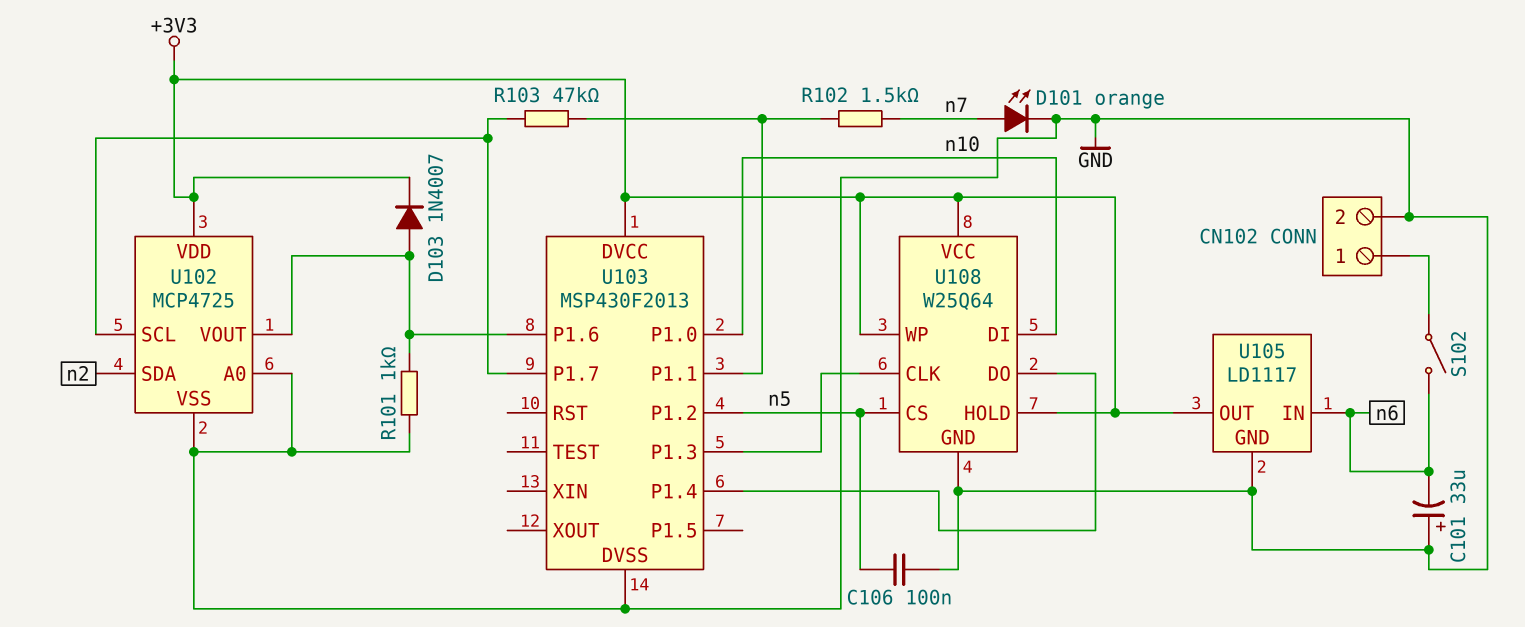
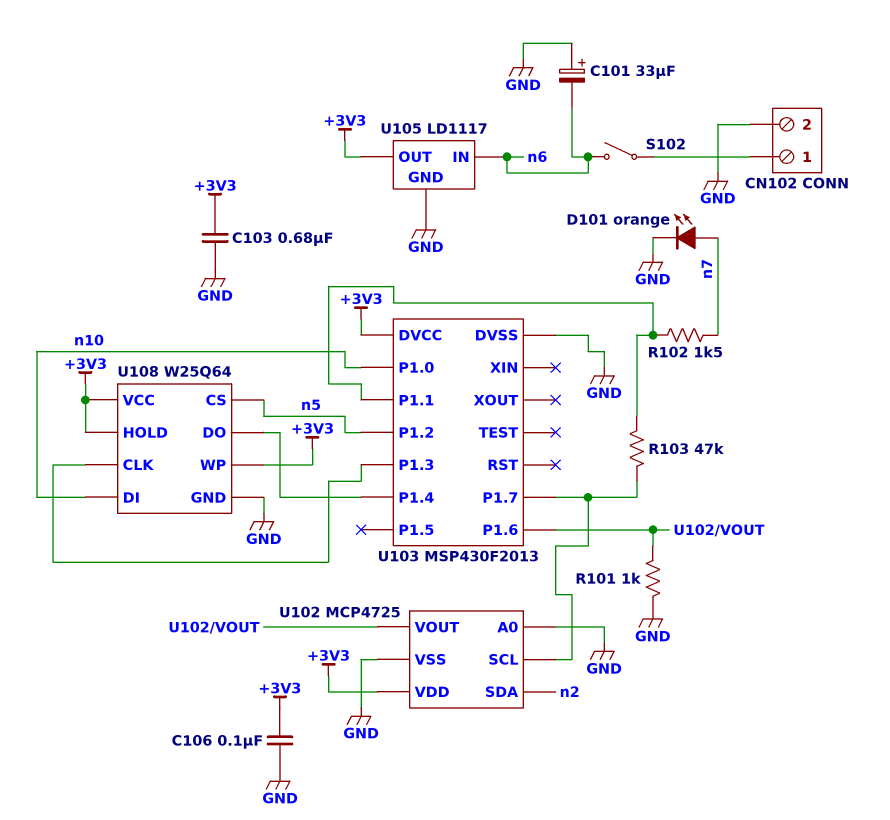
C103: none -> 680nF (+3V3, GND)
C106: 100nF (GND, n5) -> 100nF (+3V3, GND)
D103: diode 1N4007 (A U102/VOUT, K +3V3) -> none

